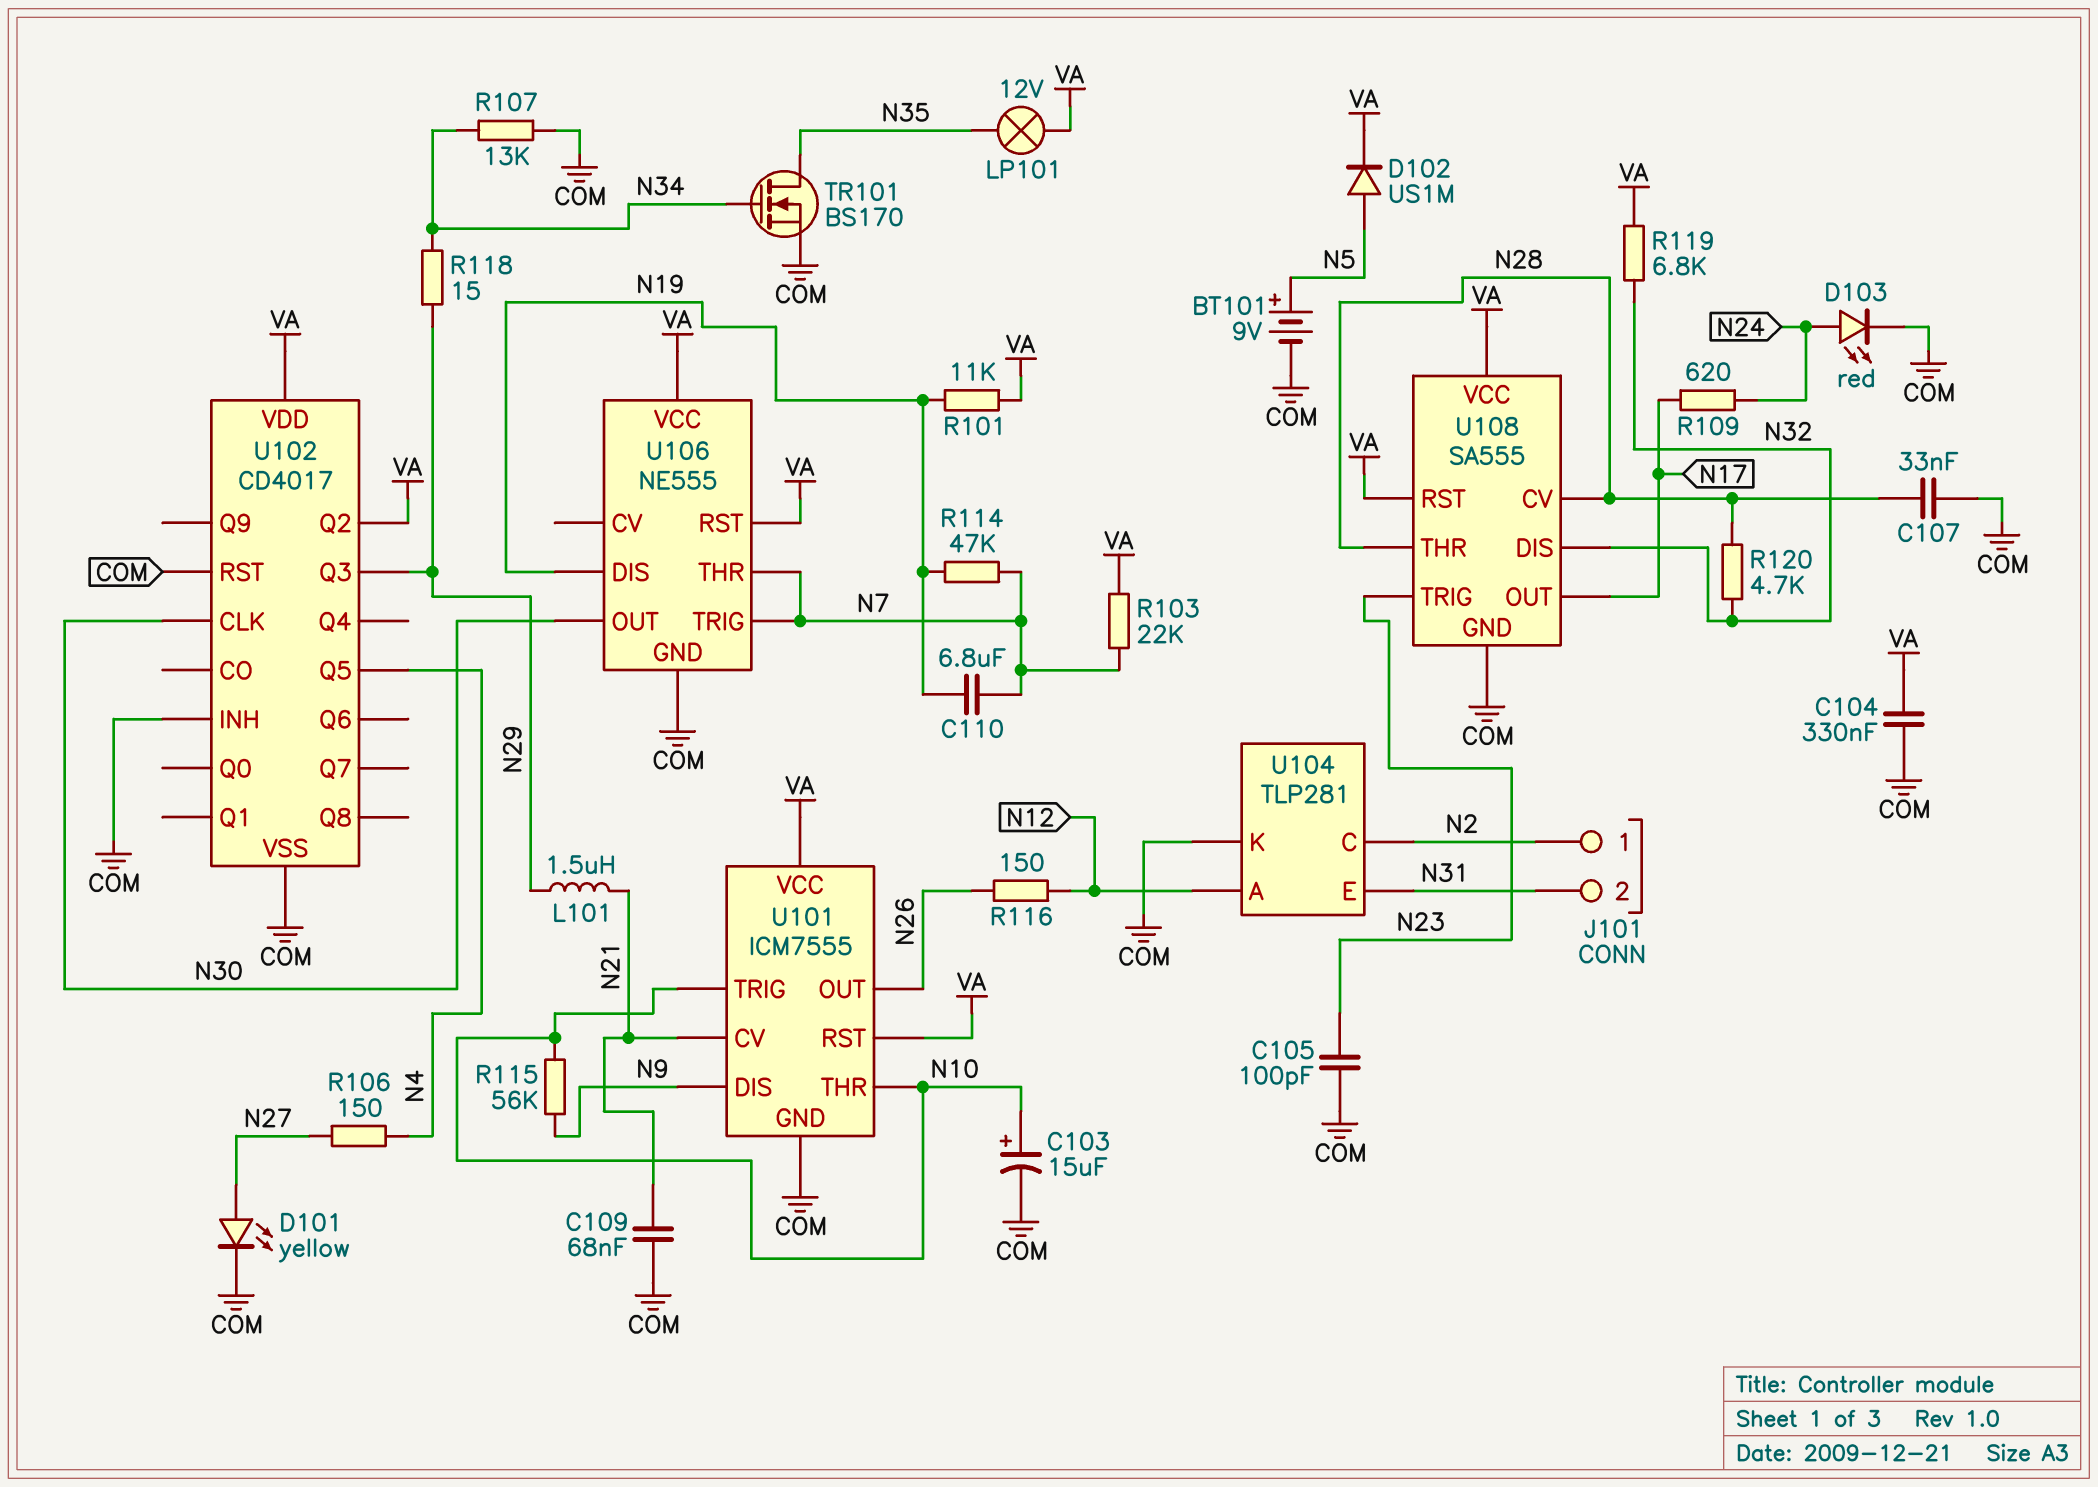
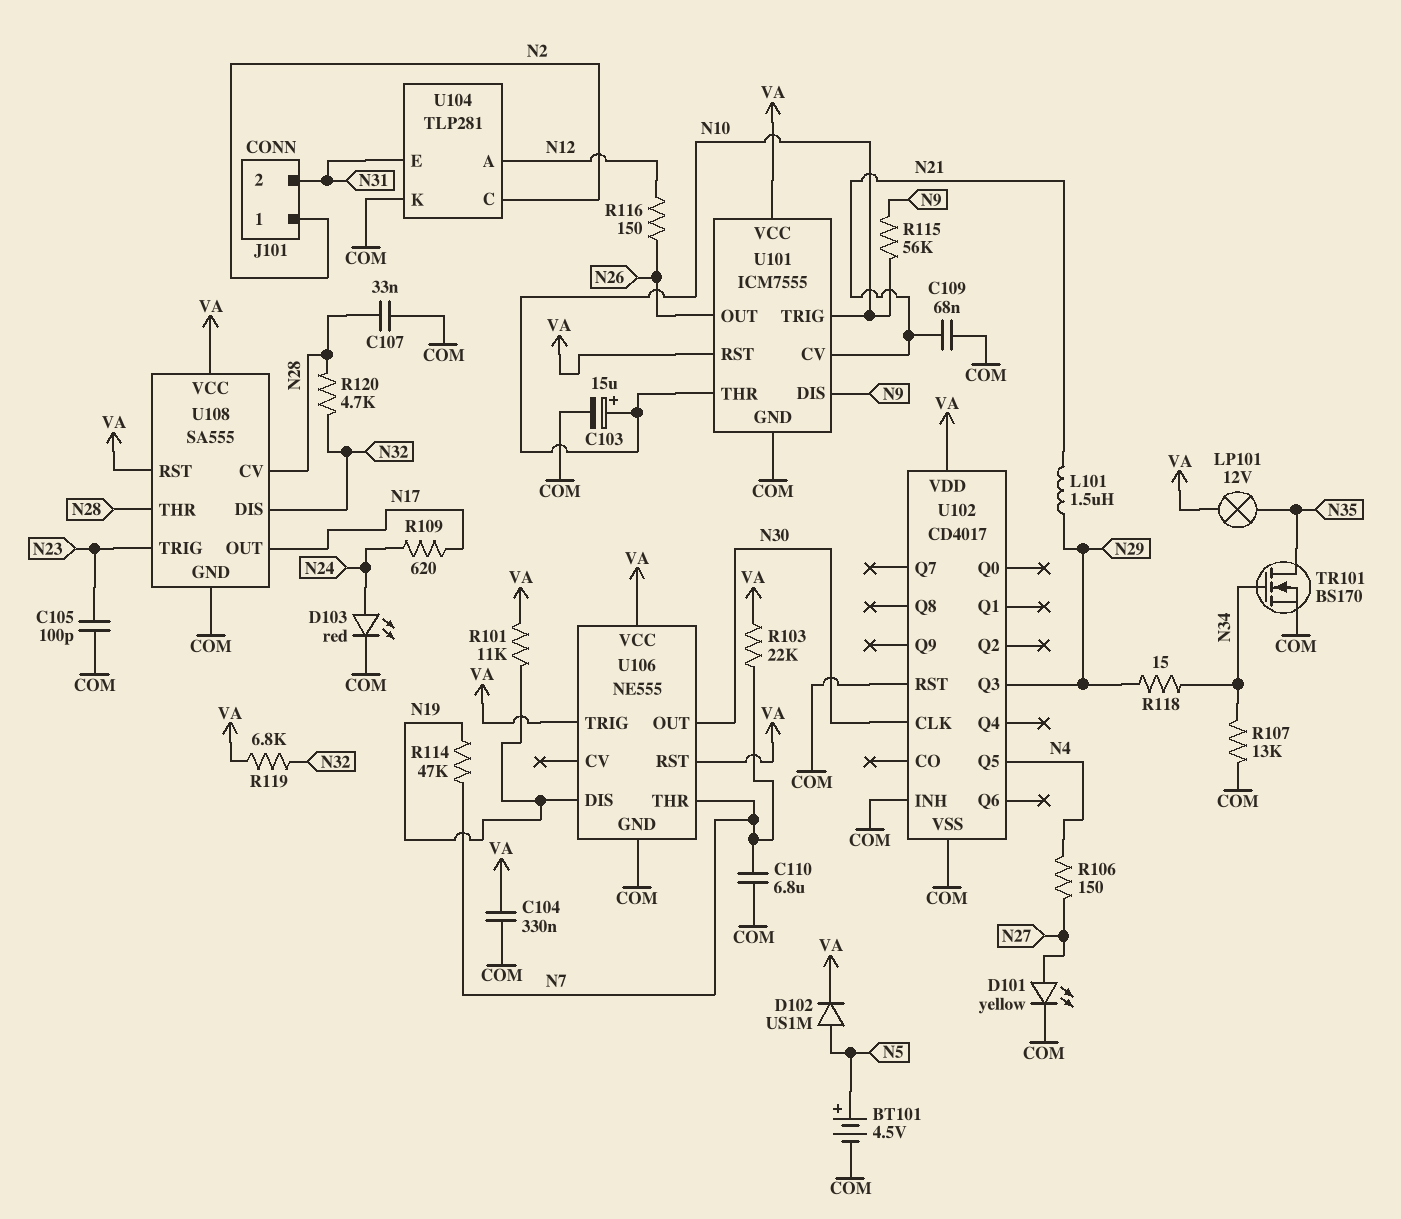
BT101: 9V (plus N5, minus COM) -> 4.5V (plus N5, minus COM)
C110: 6.8uF (N7, N19) -> 6.8uF (COM, N7)
U102 pin Q2: VA -> none
U106 pin TRIG: N7 -> VA

